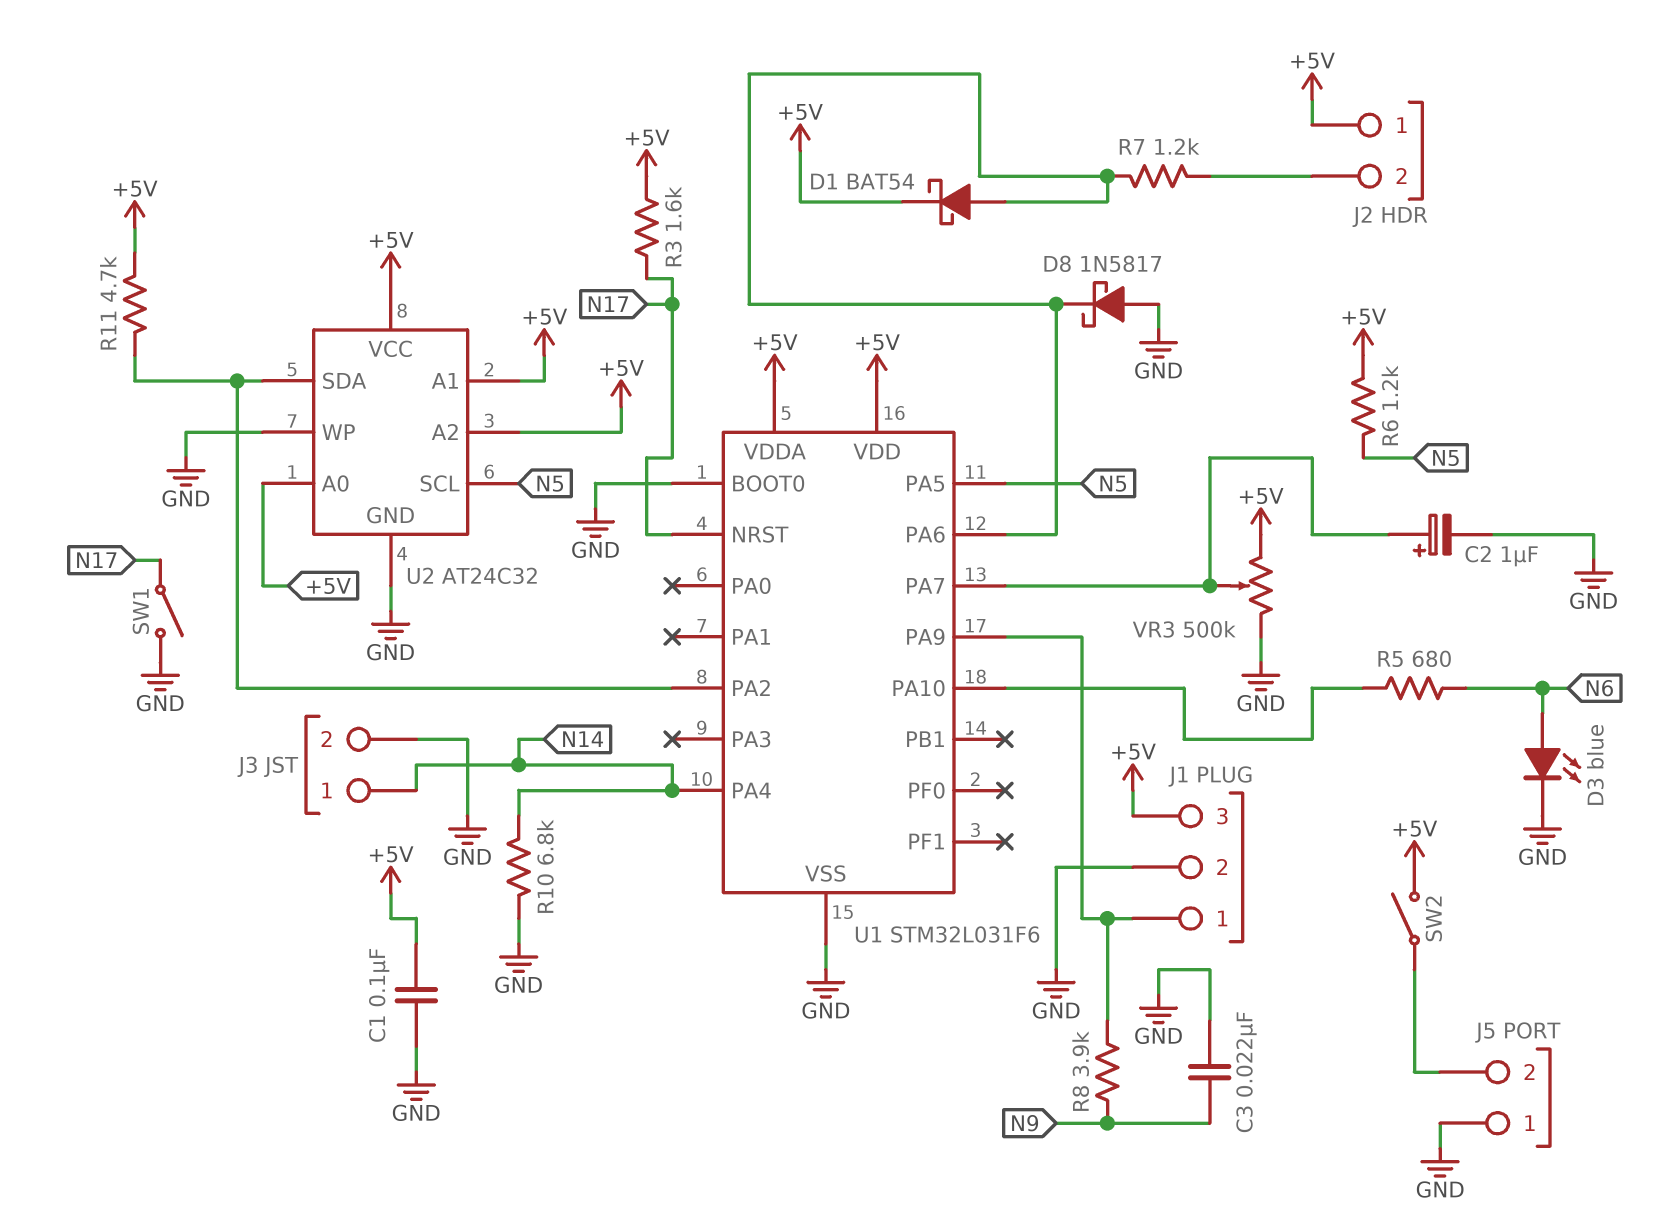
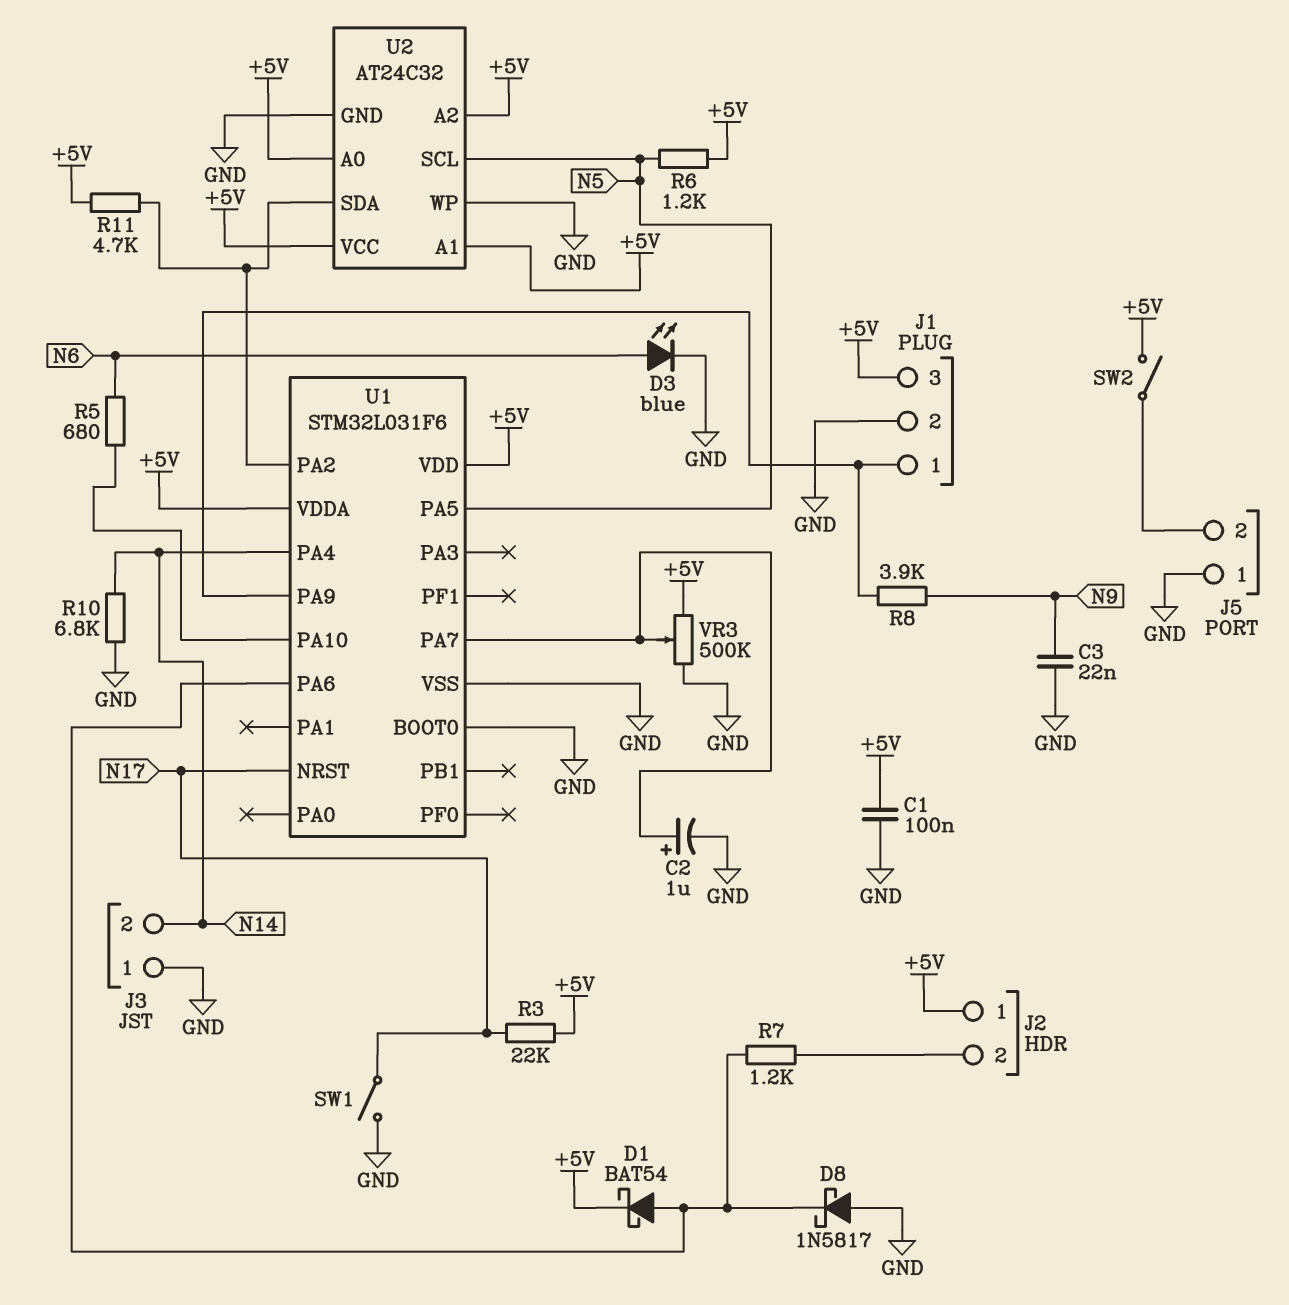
J3 pin 1: N14 -> GND
J3 pin 2: GND -> N14
R3: 1.6k (+5V, N17) -> 22k (+5V, N17)

